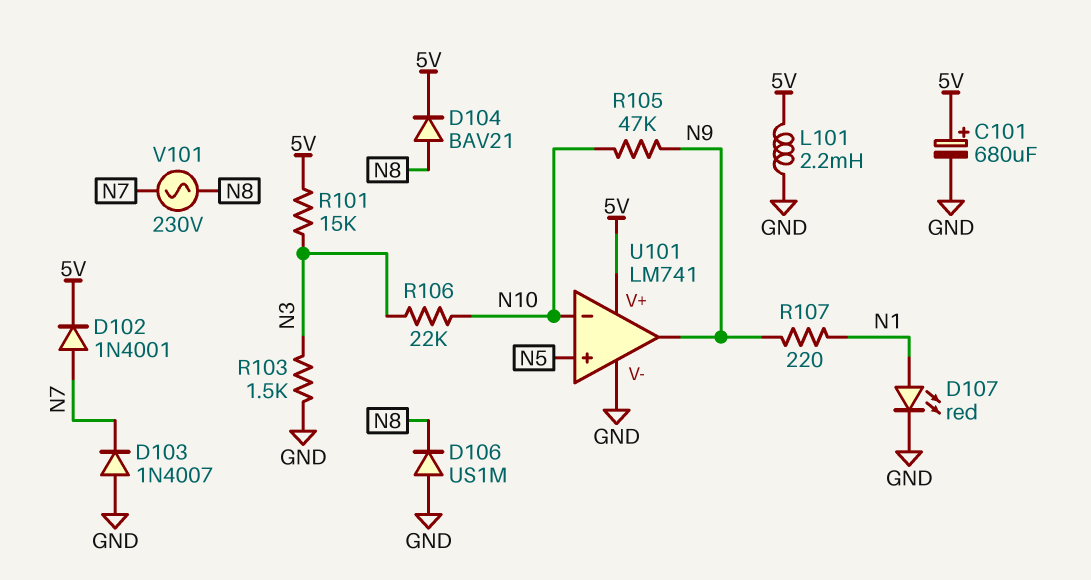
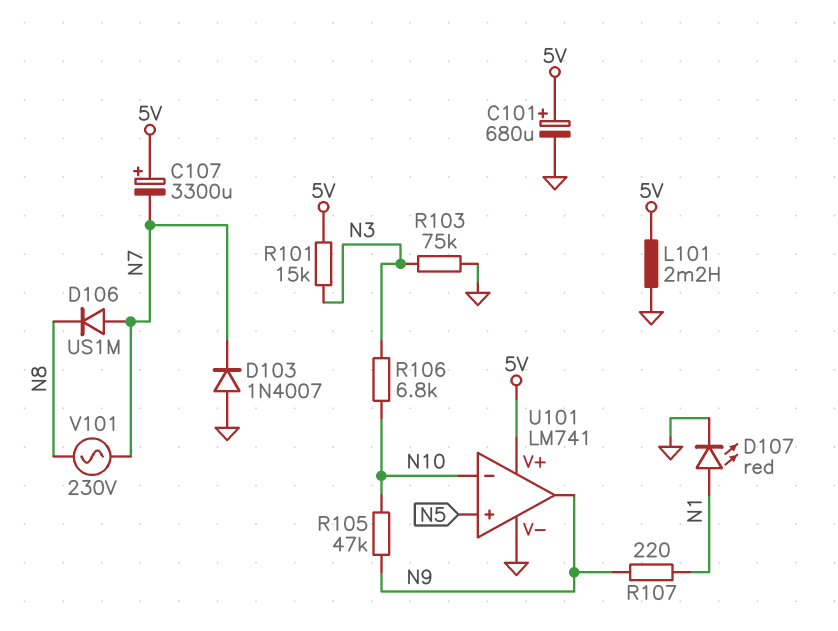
C107: none -> 3300uF (plus 5V, minus N7)
D102: diode 1N4001 (A N7, K 5V) -> none
D104: diode BAV21 (A N8, K 5V) -> none
D106: diode US1M (A GND, K N8) -> diode US1M (A N7, K N8)
R103: 1.5k (GND, N3) -> 75k (GND, N3)
R106: 22k (N3, N10) -> 6.8k (N3, N10)

